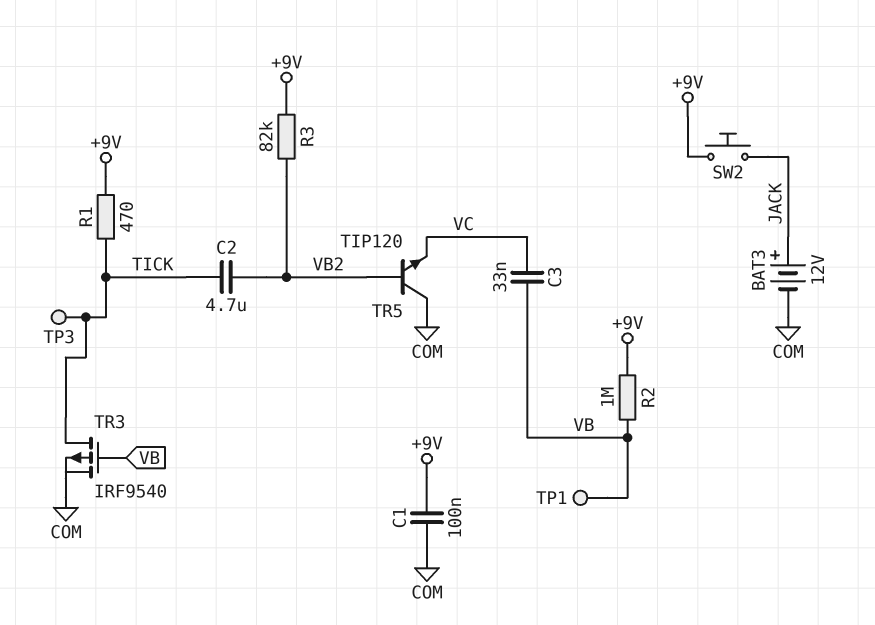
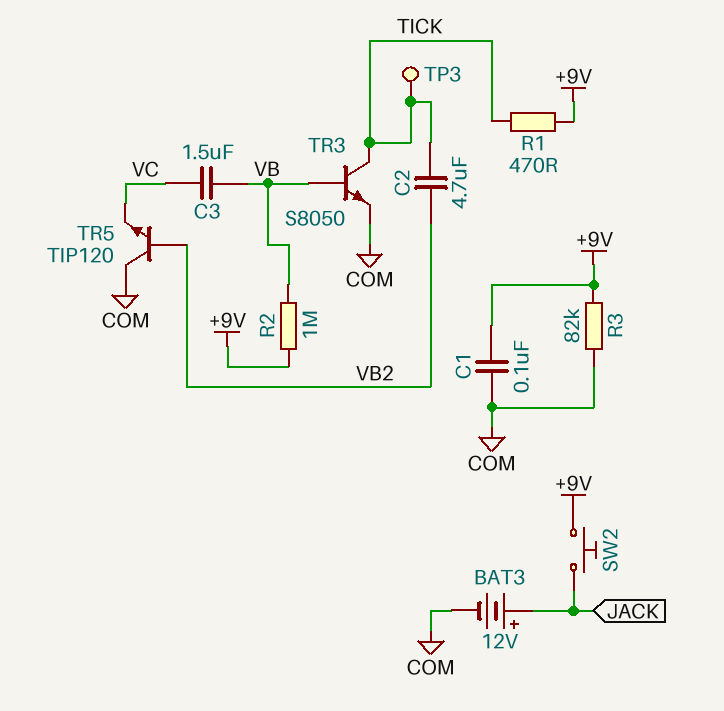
C3: 33nF (VB, VC) -> 1.5uF (VB, VC)
R3: 82k (+9V, VB2) -> 82k (+9V, COM)
TP1: test point (VB) -> none
TR3: PMOS IRF9540 (G VB, D TICK, S COM) -> NPN S8050 (B VB, C TICK, E COM)

